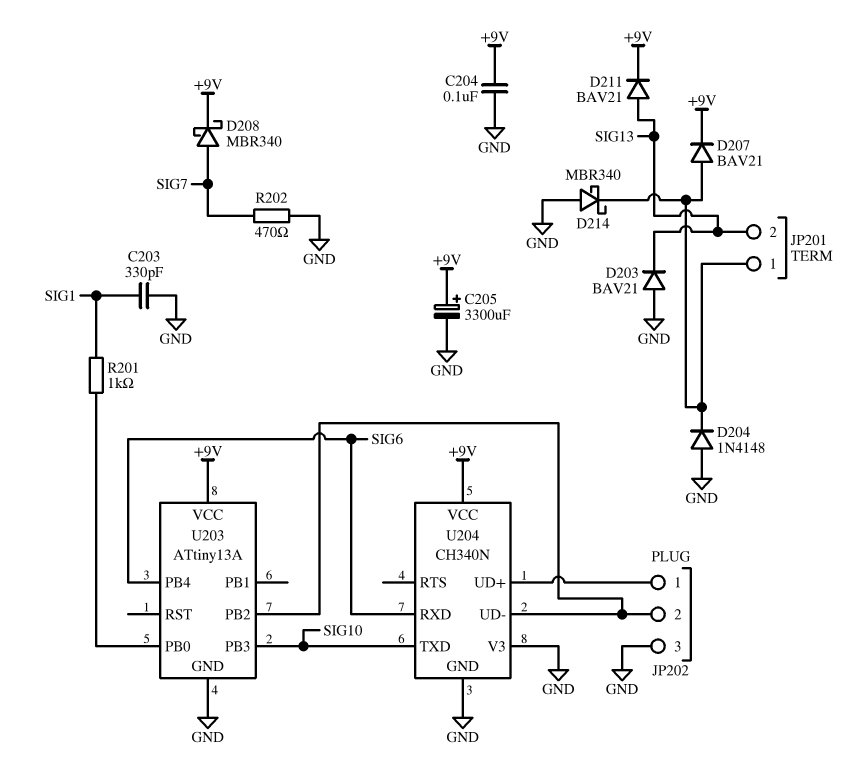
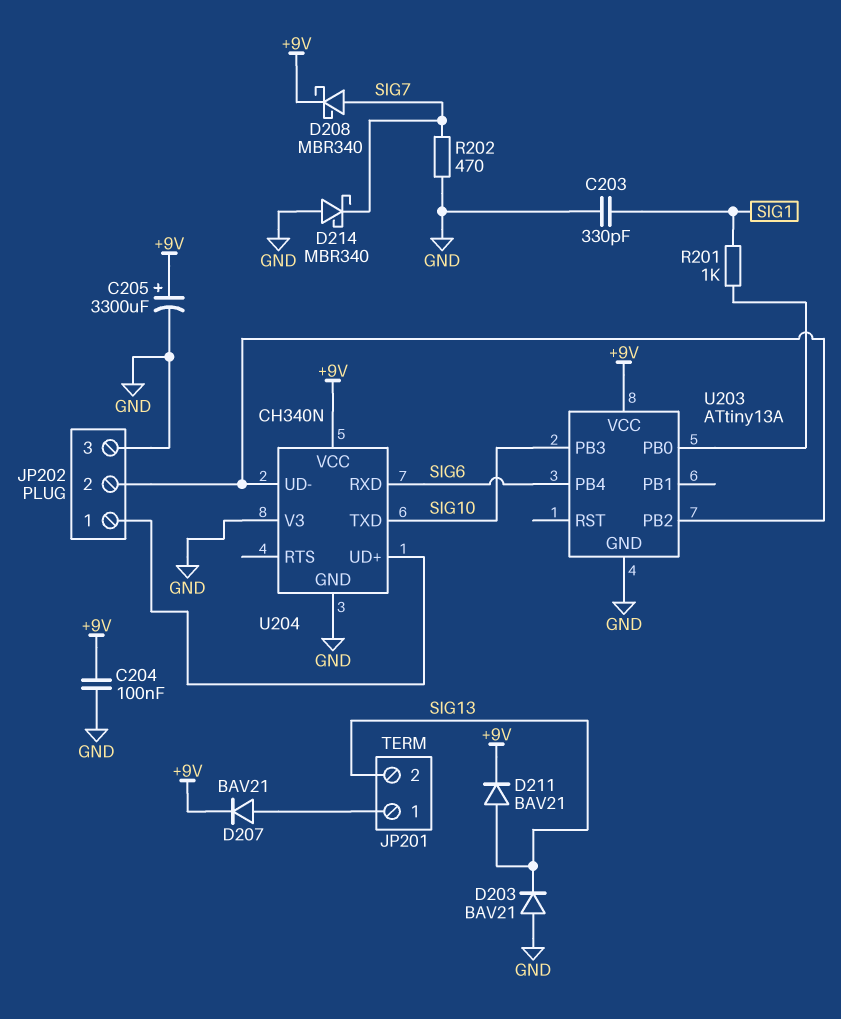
D204: diode 1N4148 (A GND, K JP201/1) -> none
D214: schottky MBR340 (A GND, K JP201/1) -> schottky MBR340 (A GND, K SIG7)

